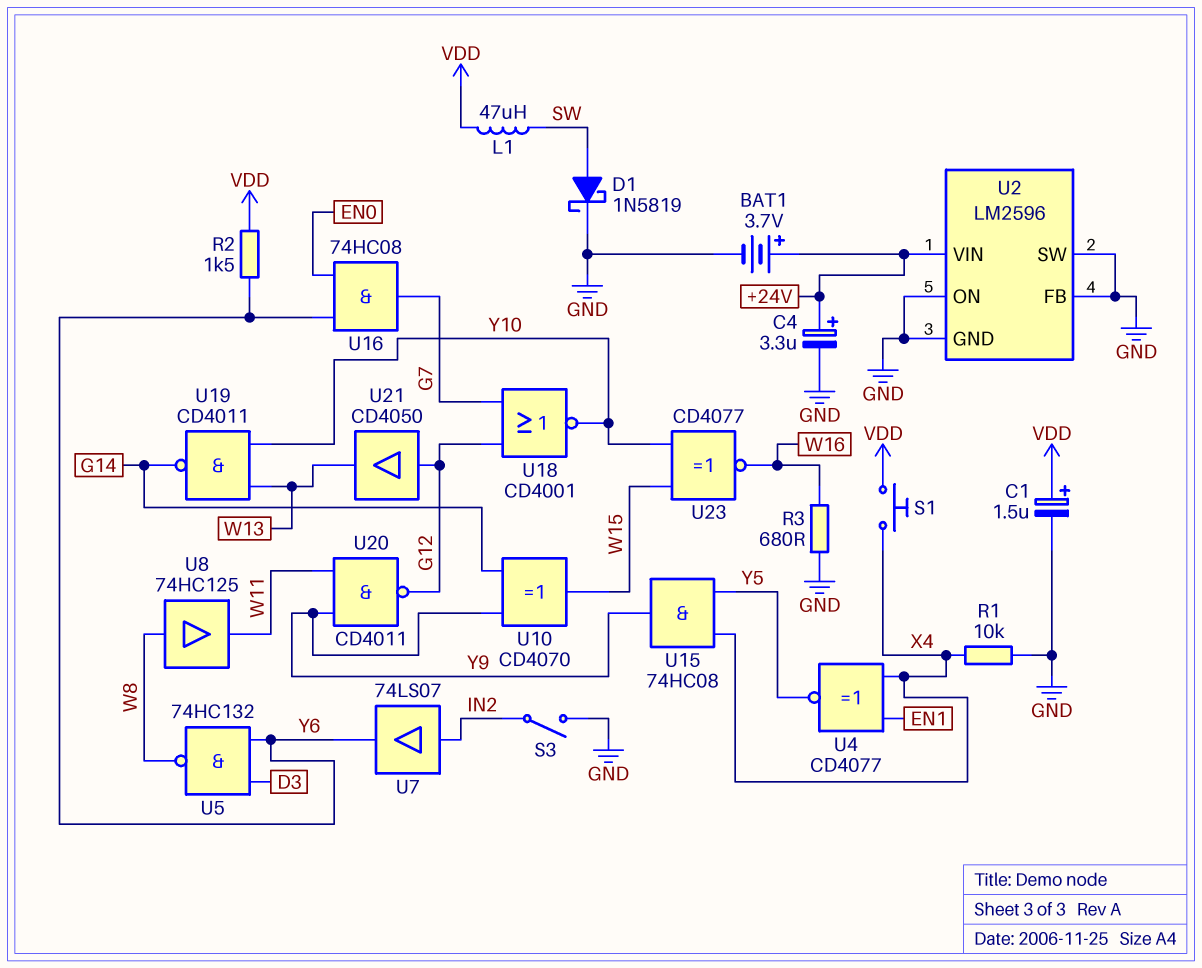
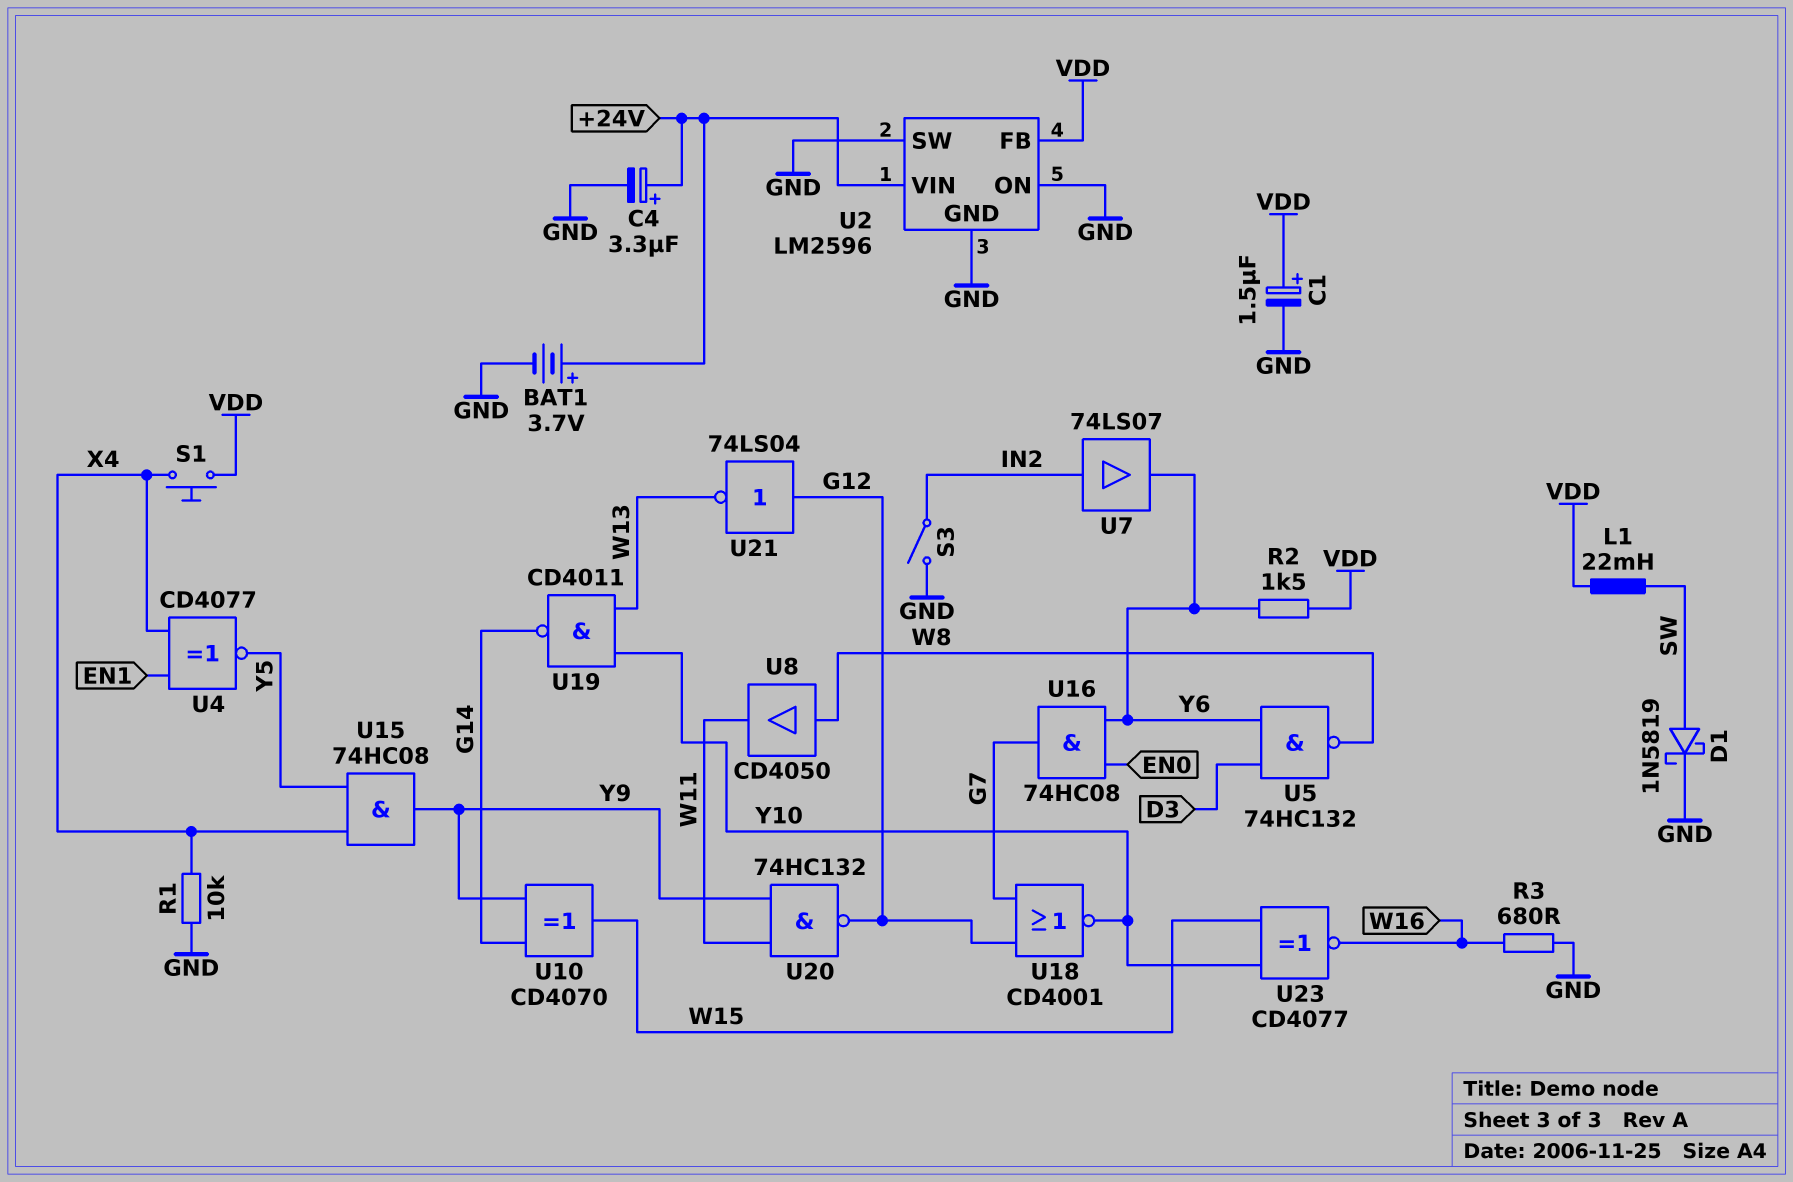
L1: 47uH (SW, VDD) -> 22mH (SW, VDD)
U2 pin FB: GND -> VDD
U8: buffer 74HC125 (in W8, out W11) -> buffer CD4050 (in W8, out W11)
U20: NAND CD4011 (in W11, in Y9, out G12) -> NAND 74HC132 (in W11, in Y9, out G12)
U21: buffer CD4050 (in G12, out W13) -> NOT 74LS04 (in G12, out W13)

